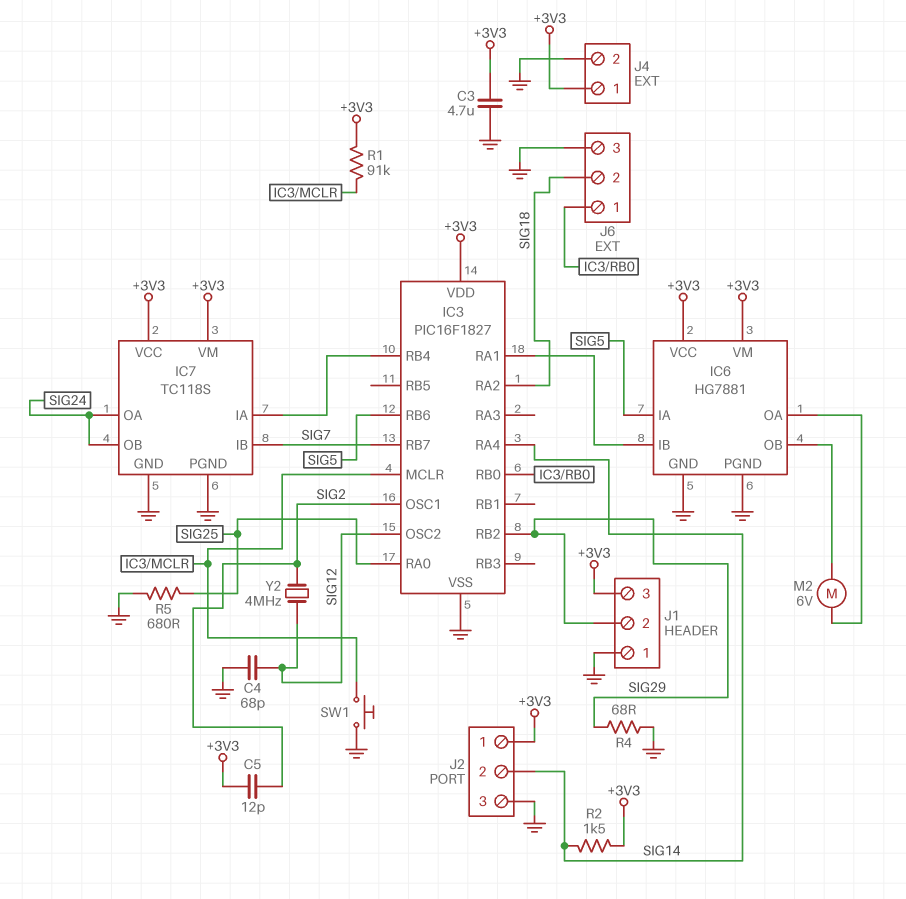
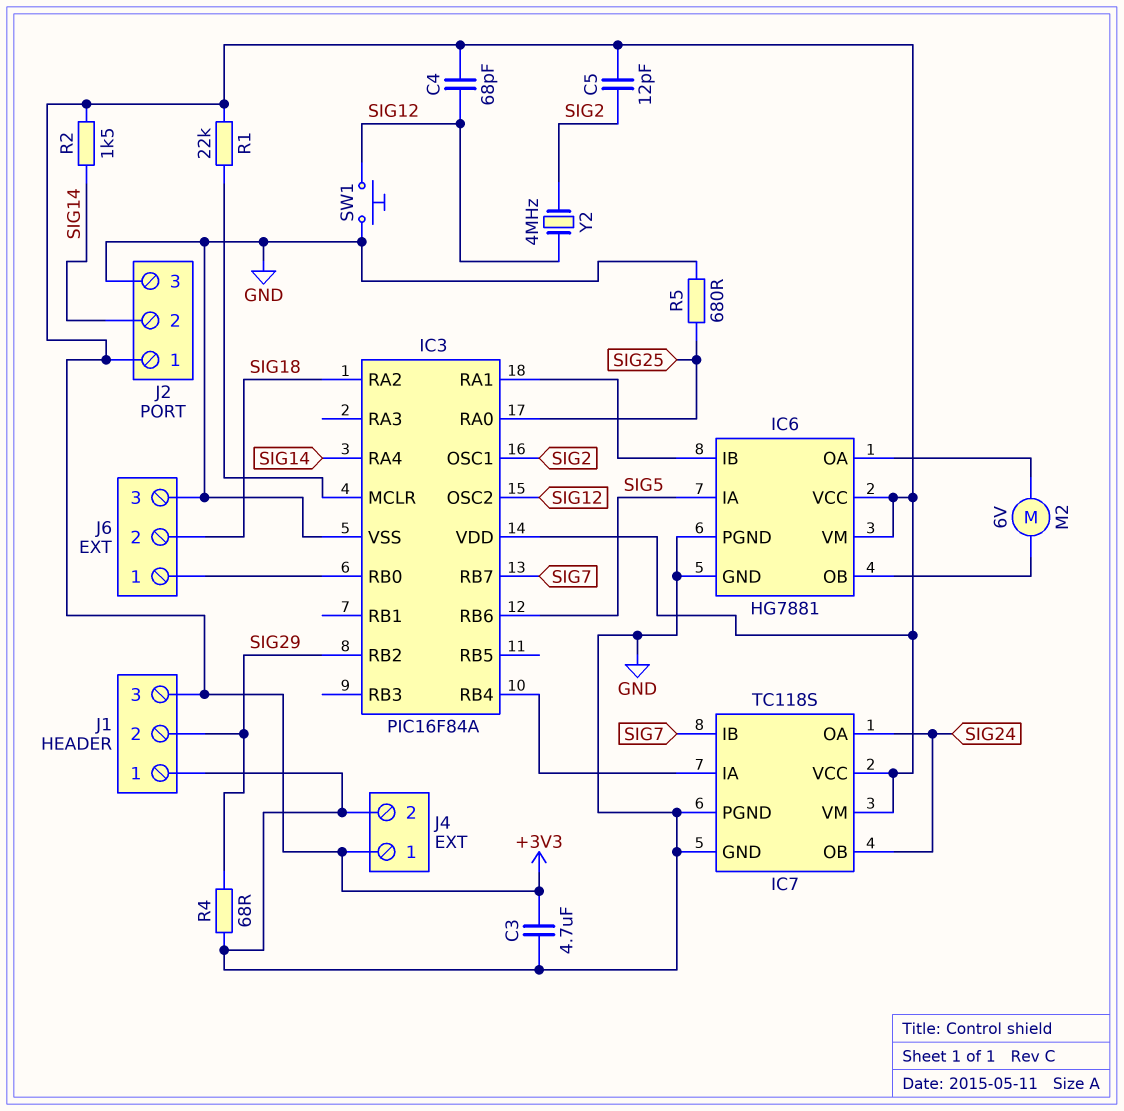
C4: 68pF (GND, SIG12) -> 68pF (+3V3, SIG12)
IC3: PIC16F1827 -> PIC16F84A
R1: 91k (+3V3, IC3/MCLR) -> 22k (+3V3, IC3/MCLR)
SW1: button (GND, IC3/MCLR) -> button (GND, SIG12)

